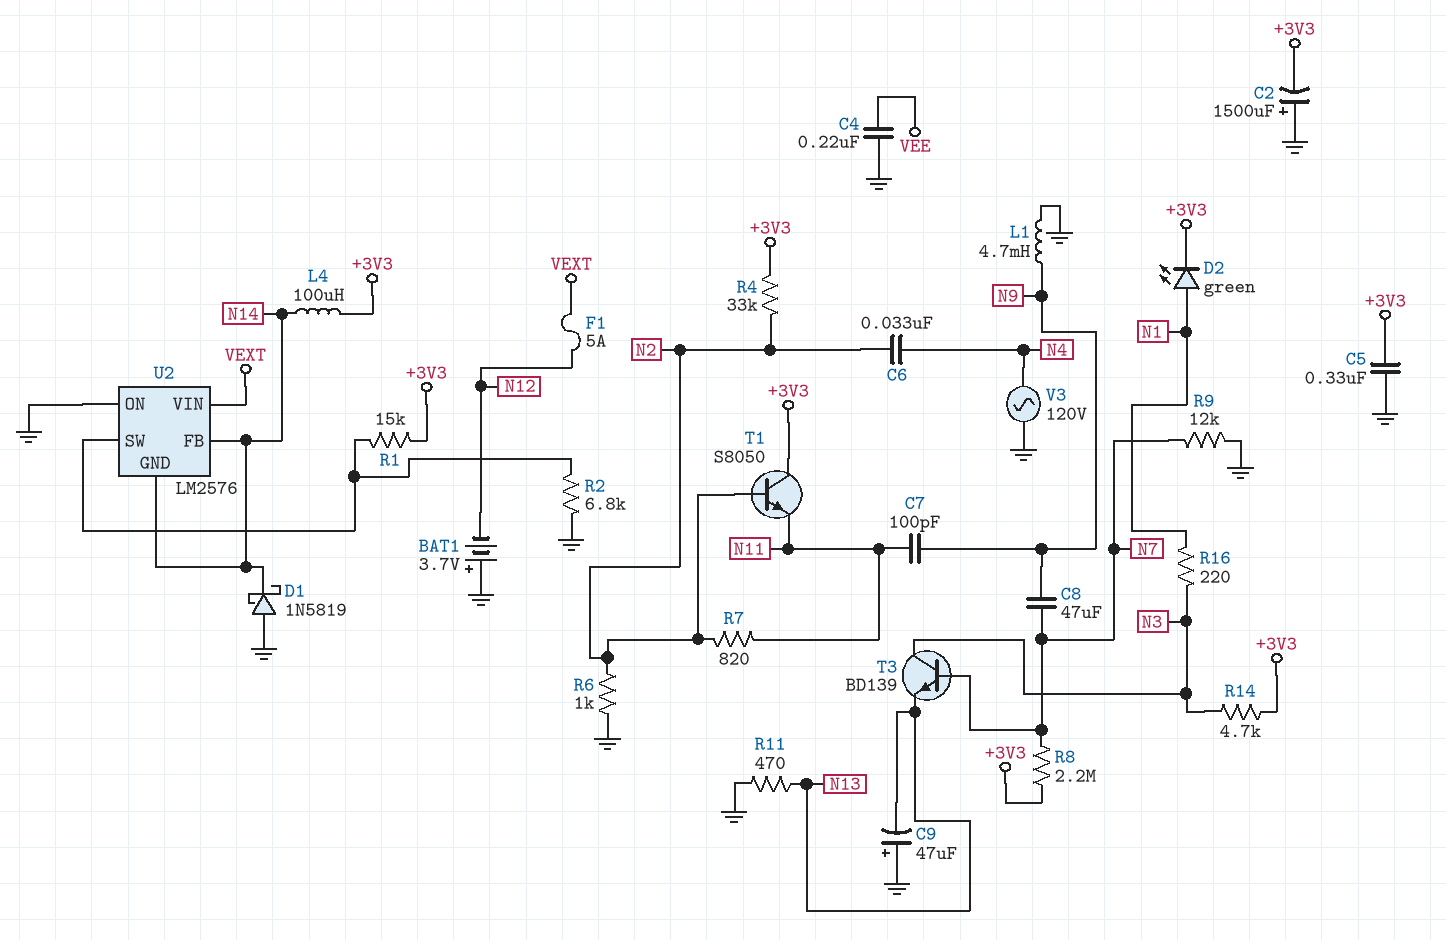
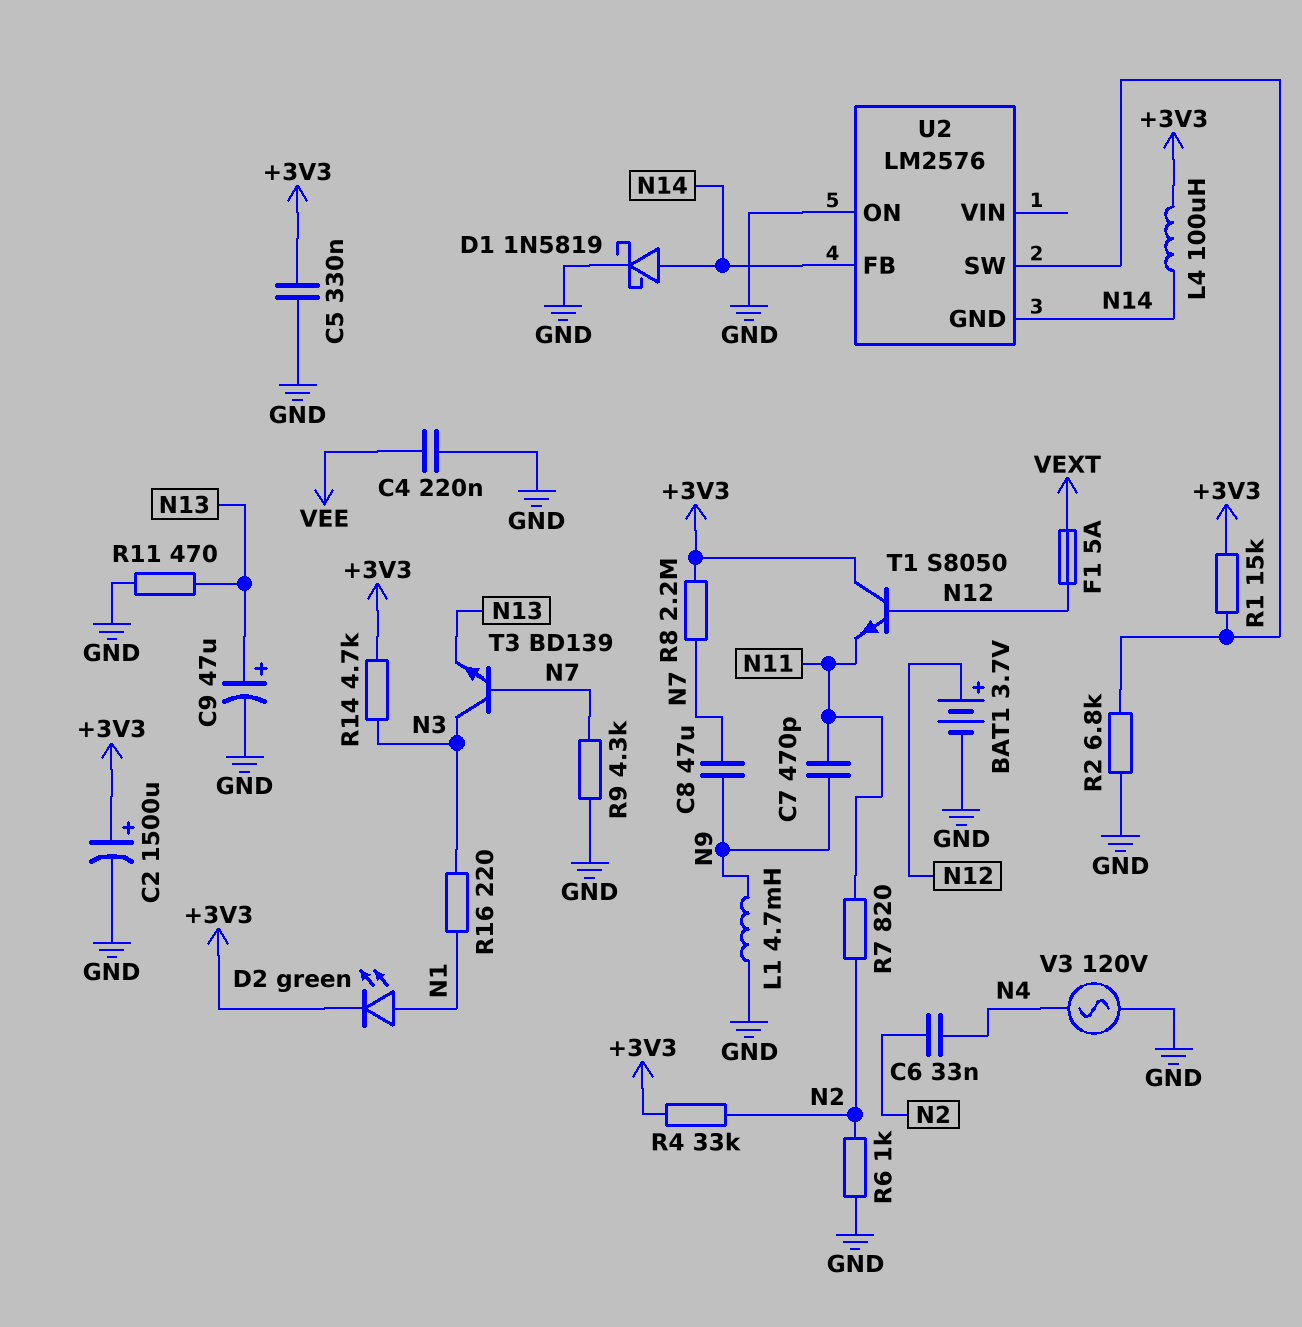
BAT1: 3.7V (plus GND, minus N12) -> 3.7V (plus N12, minus GND)
C2: 1500uF (plus GND, minus +3V3) -> 1500uF (plus +3V3, minus GND)
C7: 100pF (N9, N11) -> 470pF (N9, N11)
C9: 47uF (plus GND, minus N13) -> 47uF (plus N13, minus GND)
D1: schottky 1N5819 (A GND, K N14) -> schottky 1N5819 (A N14, K GND)
R9: 12k (GND, N7) -> 4.3k (GND, N7)
T1: NPN S8050 (B N2, C +3V3, E N11) -> NPN S8050 (B N12, C +3V3, E N11)
U2 pin VIN: VEXT -> none

